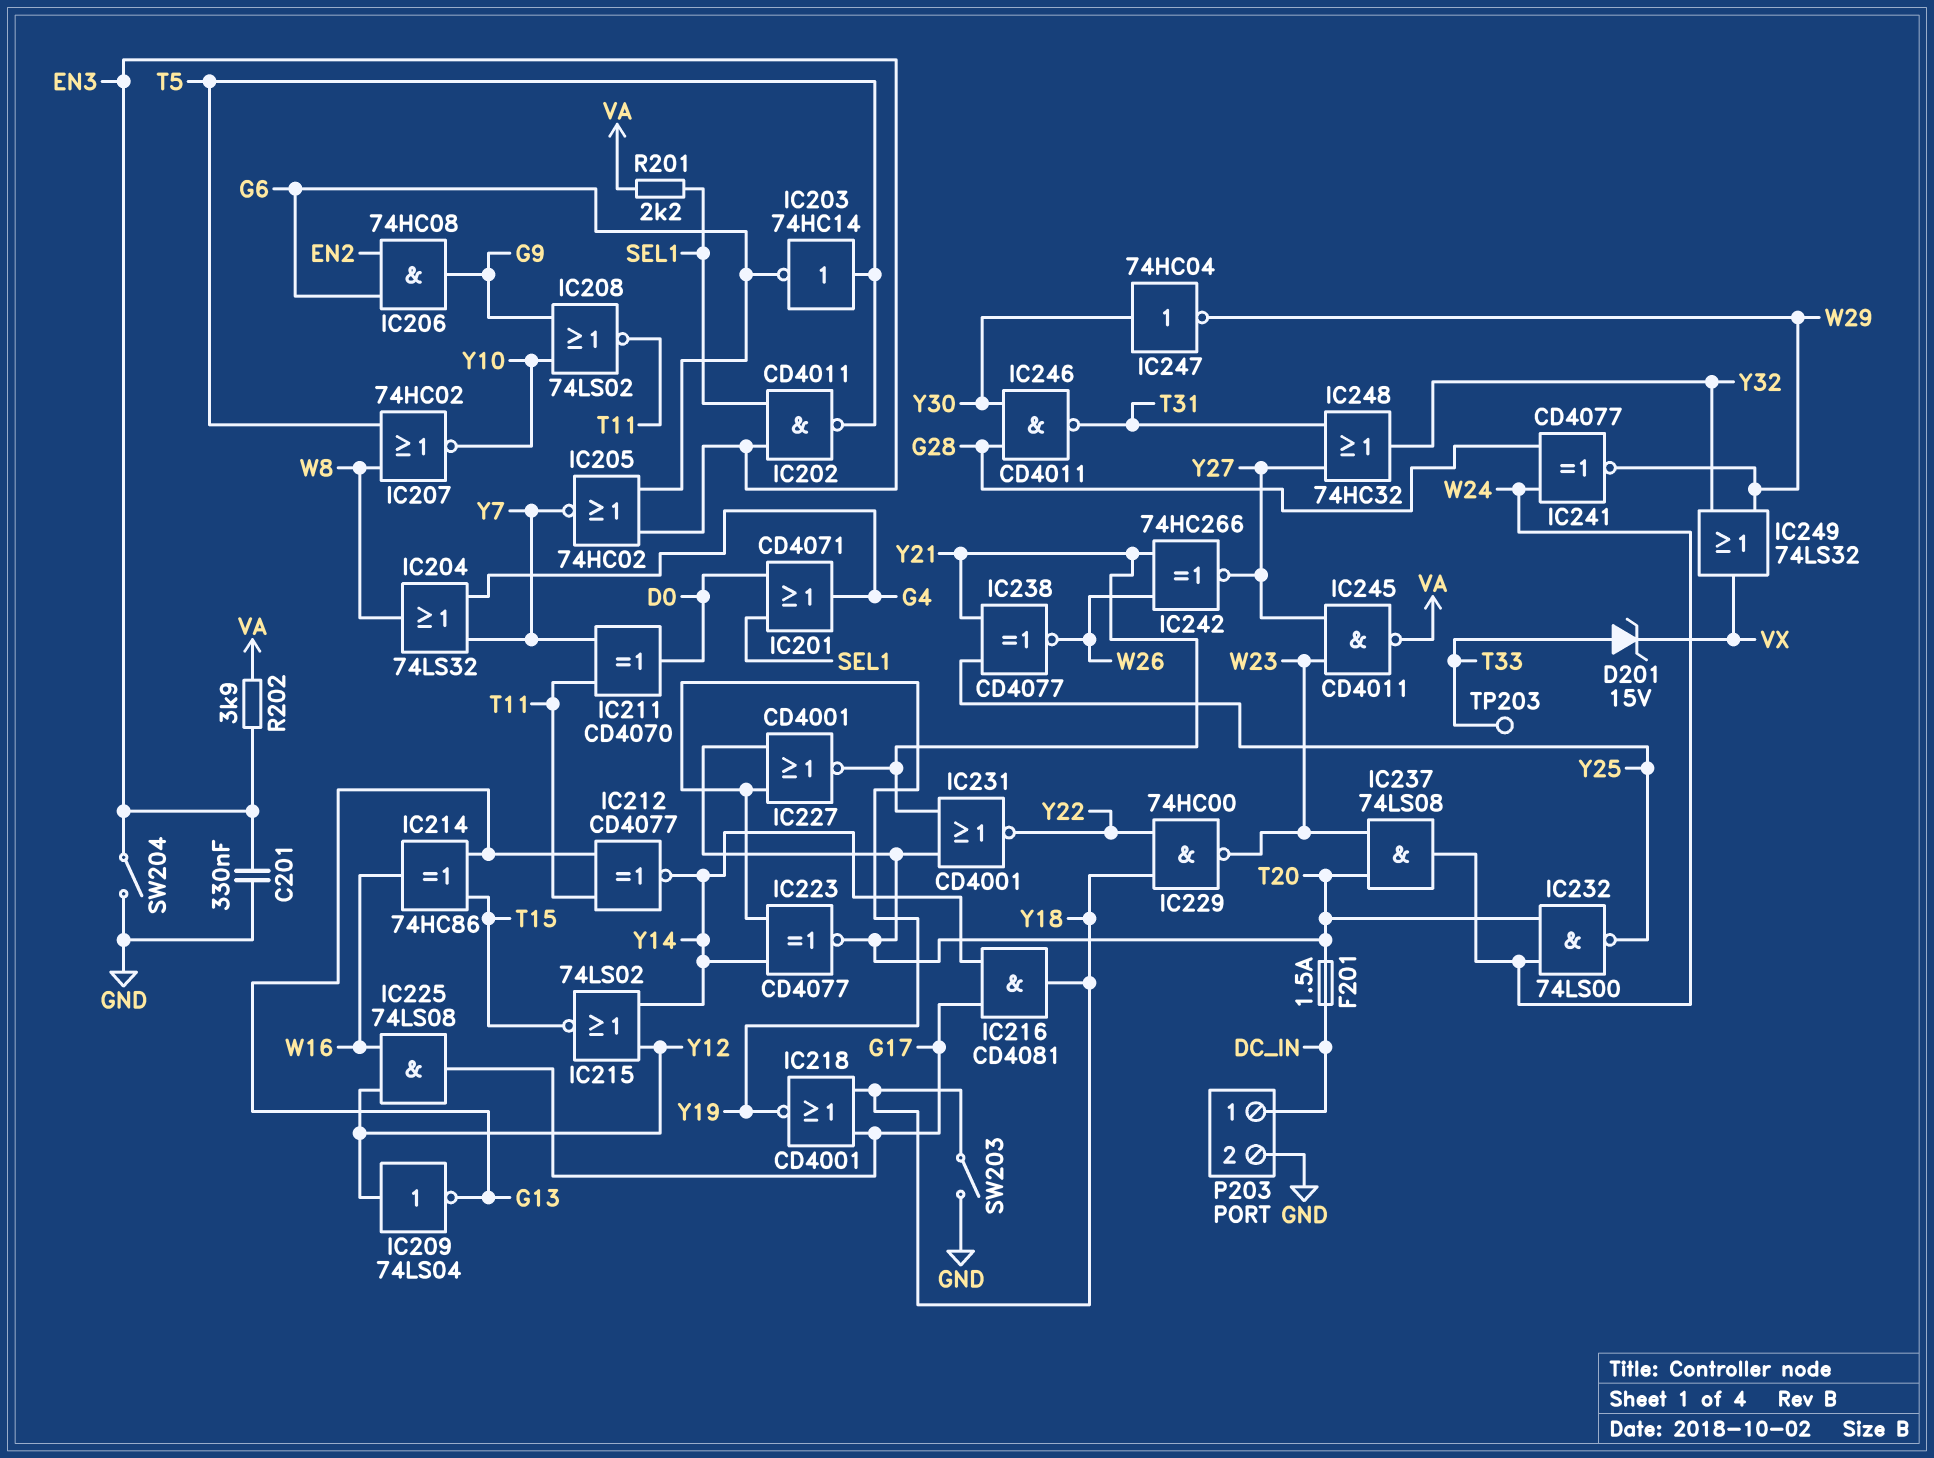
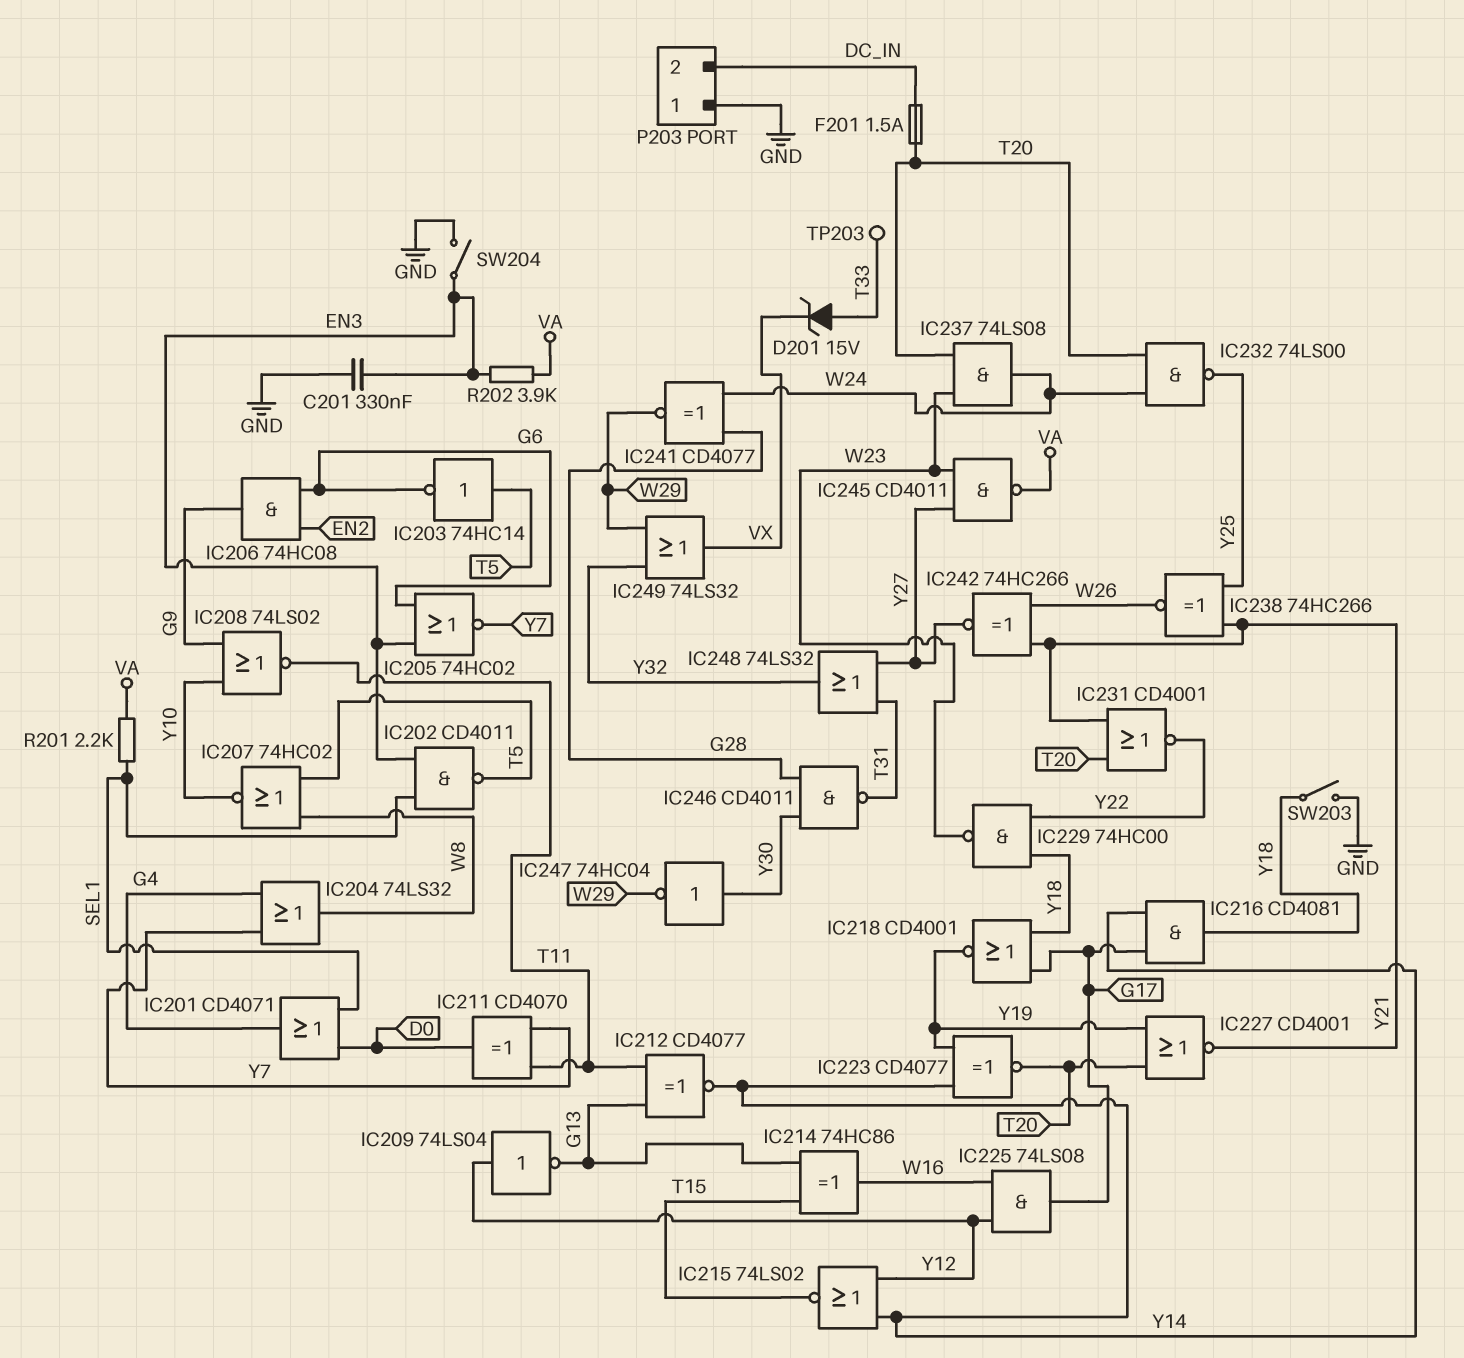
IC238: XNOR CD4077 (in Y21, in Y25, out W26) -> XNOR 74HC266 (in Y21, in Y25, out W26)
IC248: OR 74HC32 (in T31, in Y27, out Y32) -> OR 74LS32 (in T31, in Y27, out Y32)
P203 pin 1: DC_IN -> GND
P203 pin 2: GND -> DC_IN

